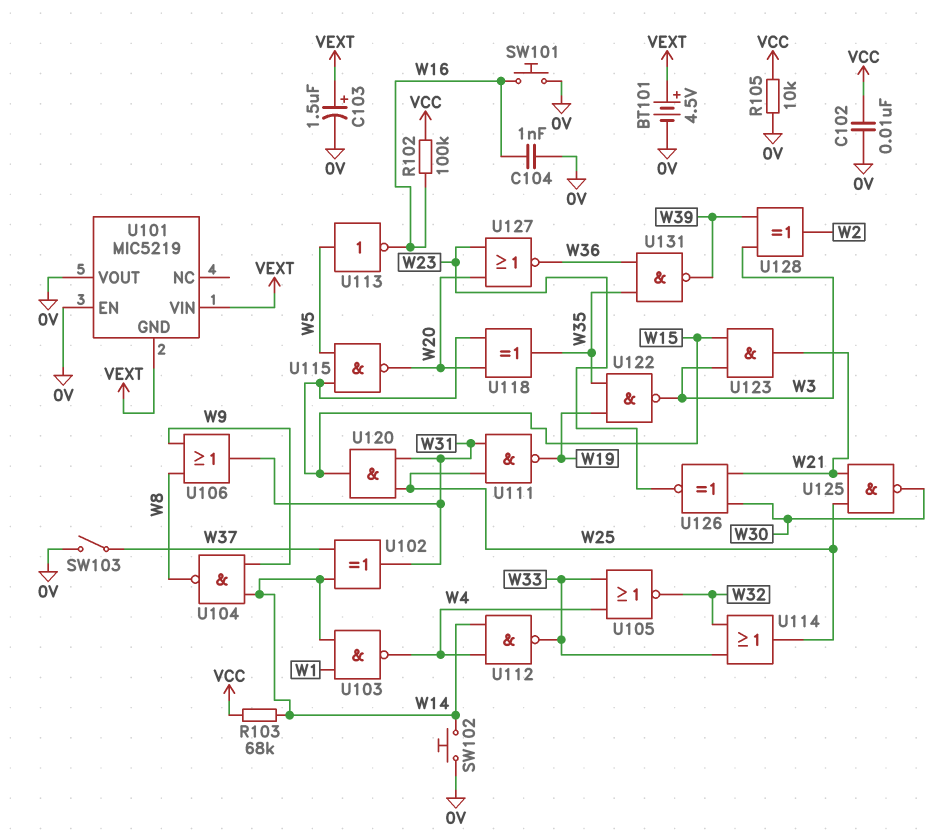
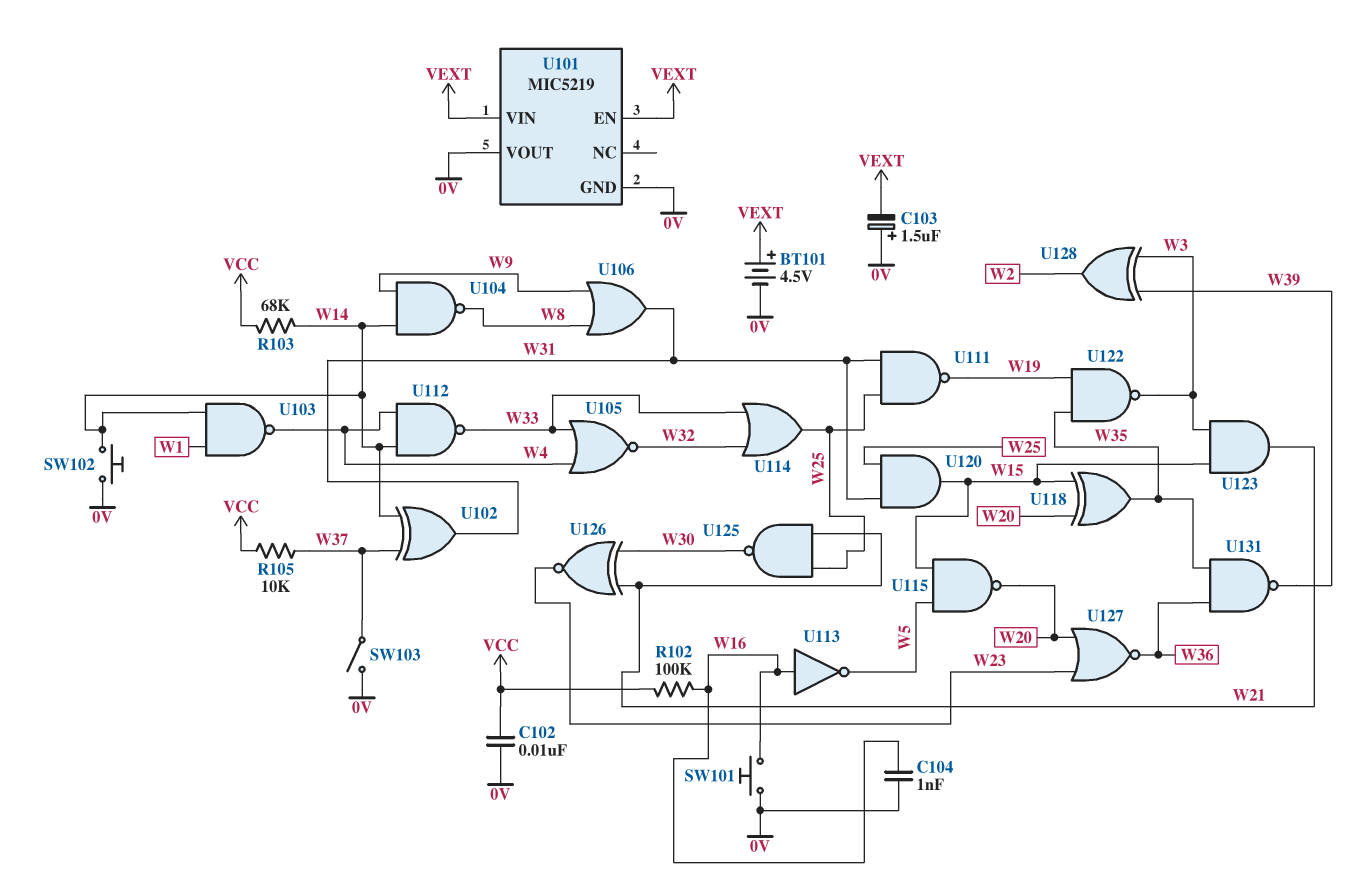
C103: 1.5uF (plus VEXT, minus 0V) -> 1.5uF (plus 0V, minus VEXT)
R105: 10k (0V, VCC) -> 10k (VCC, W37)
U101 pin EN: 0V -> VEXT
U101 pin GND: VEXT -> 0V
U113: NOT (in W5, out W16) -> NOT (in W16, out W5)

